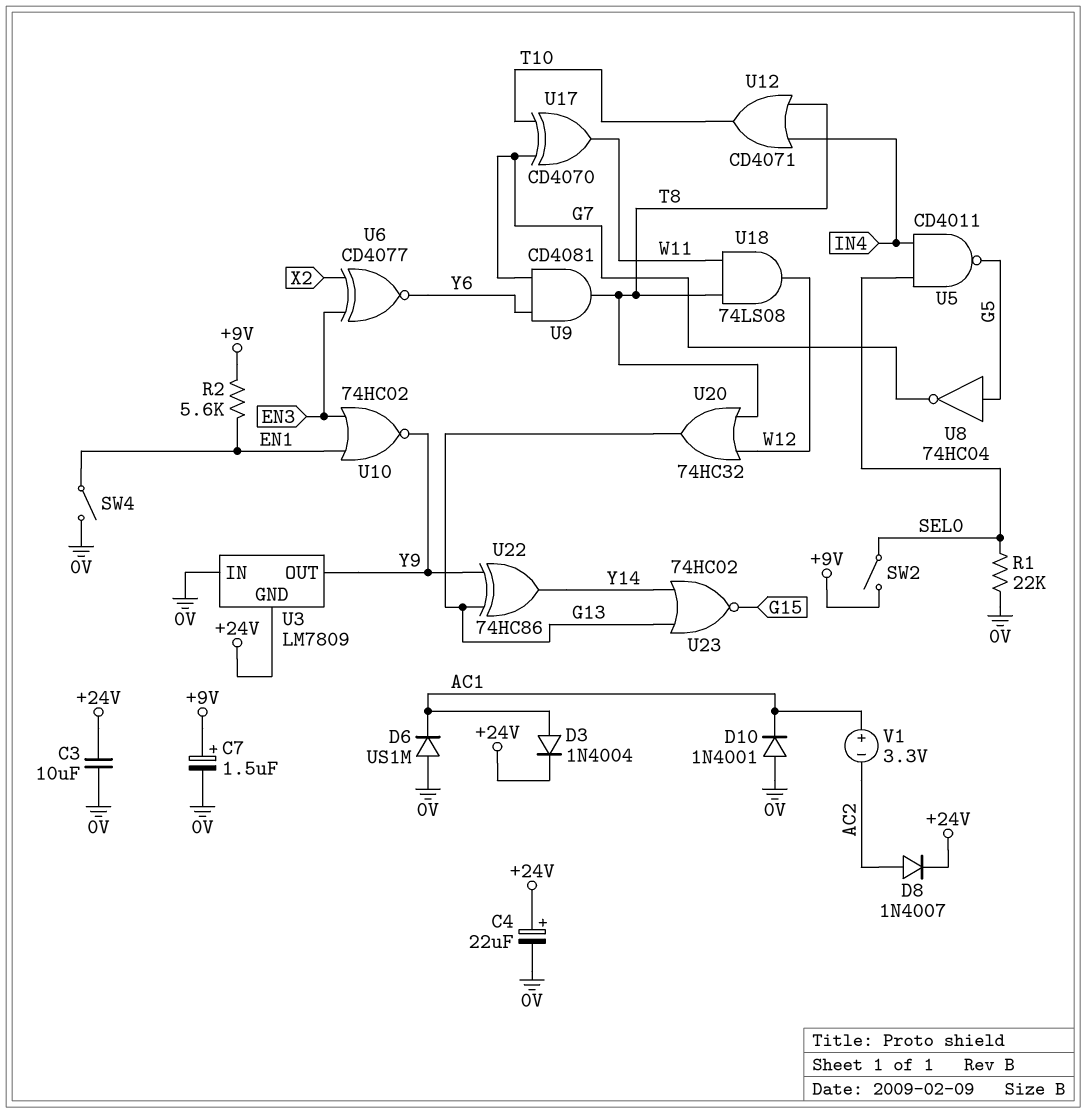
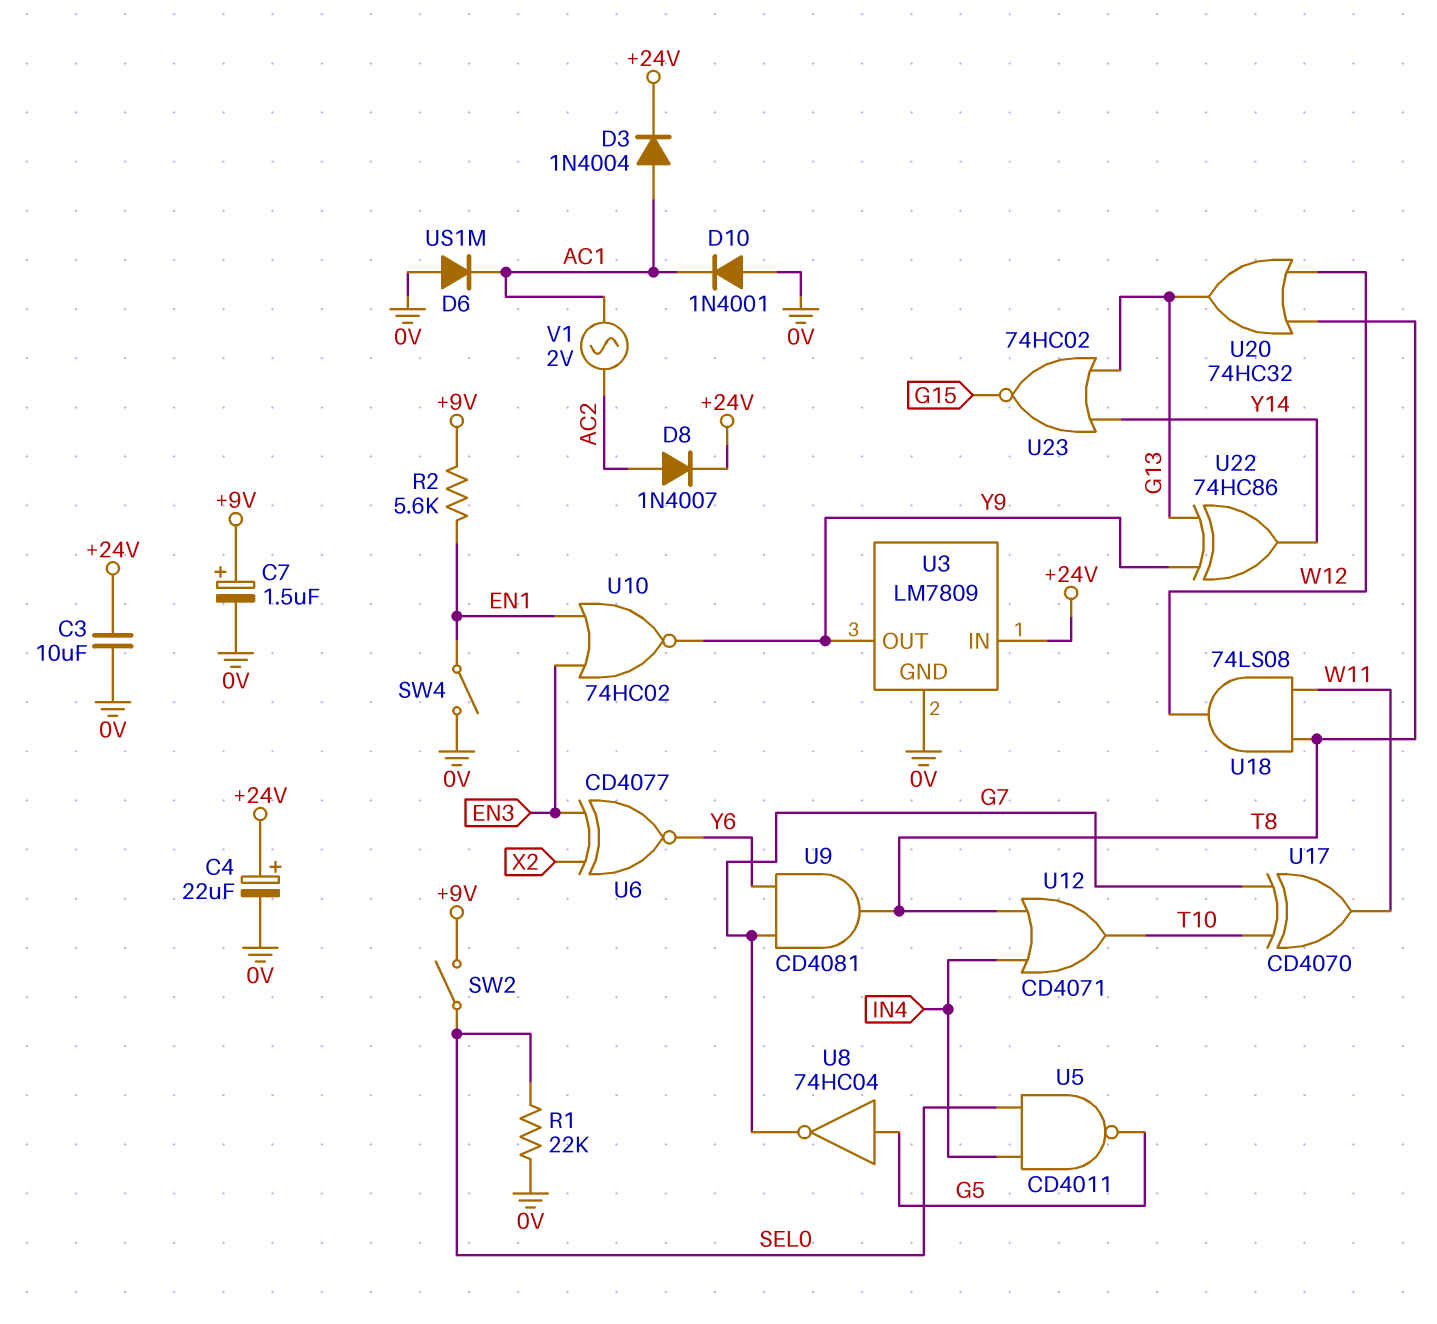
U3 pin GND: +24V -> 0V
U3 pin IN: 0V -> +24V
V1: 3.3V (plus AC1, minus AC2) -> AC 2V (AC1, AC2)

